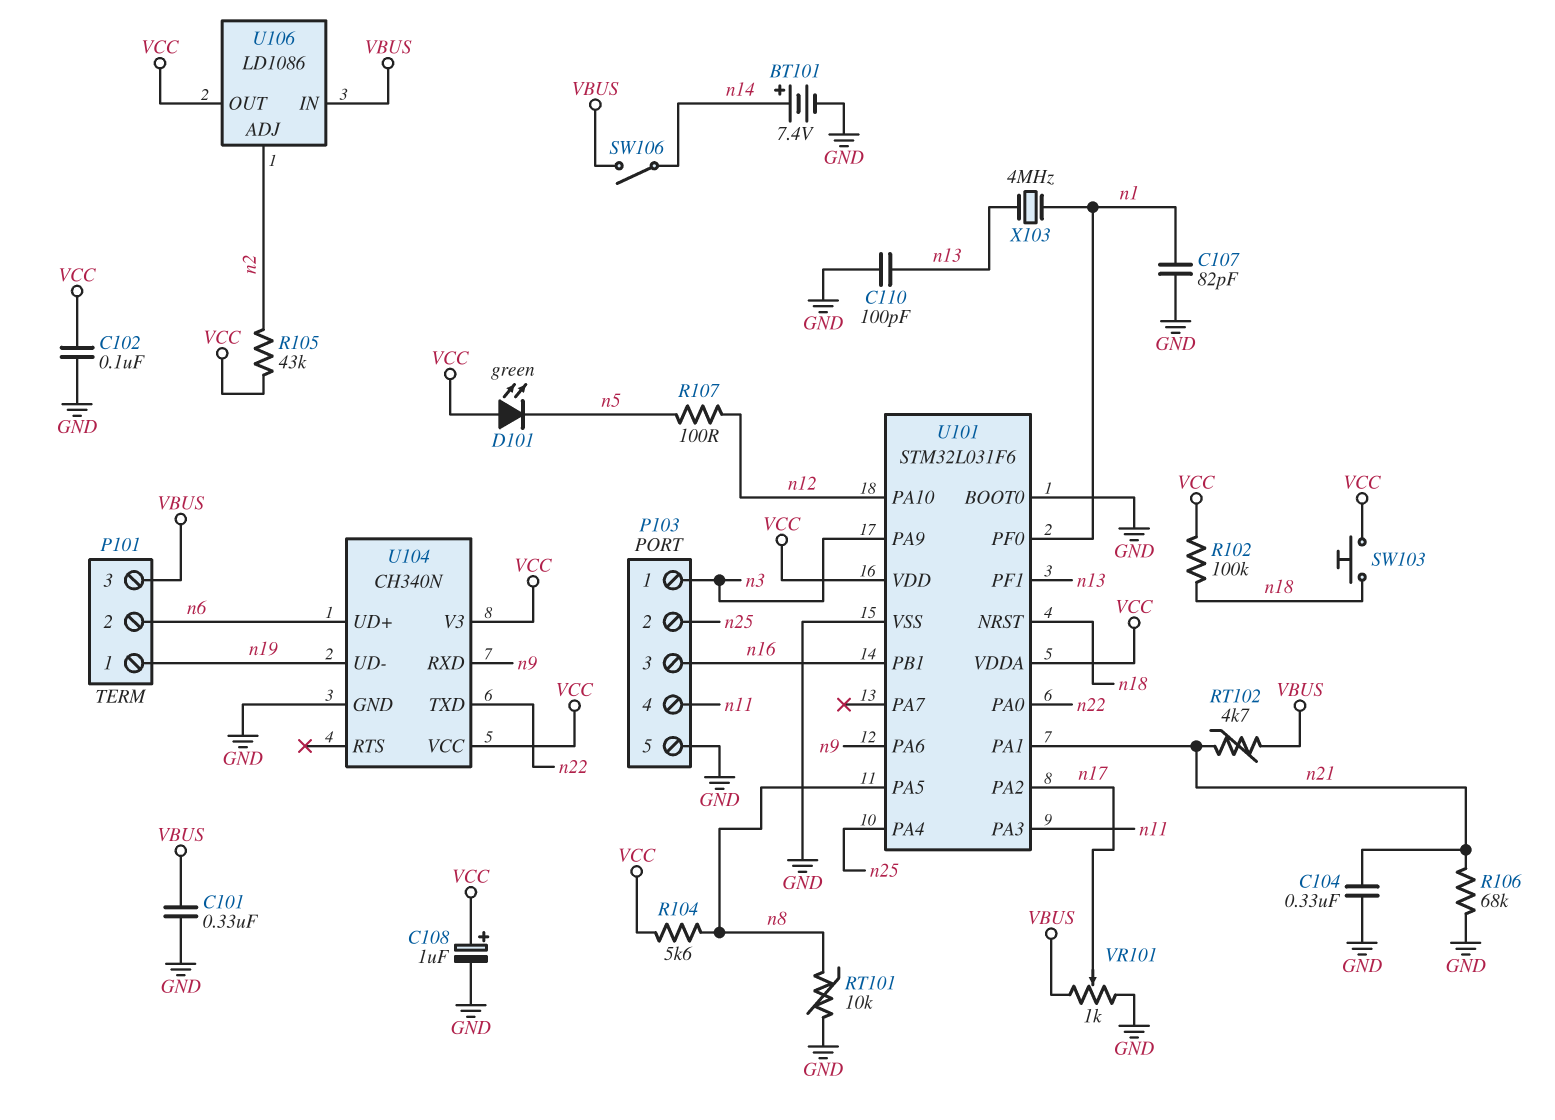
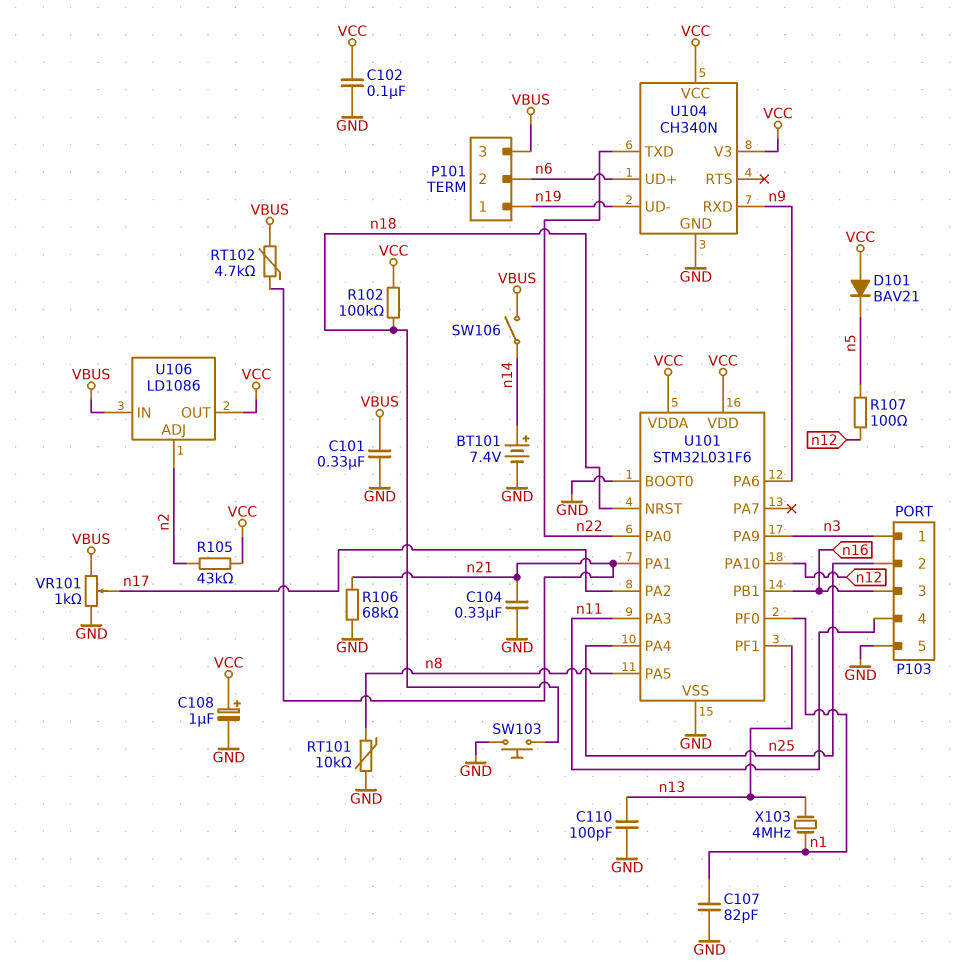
D101: LED green (A VCC, K n5) -> diode BAV21 (A VCC, K n5)
R104: 5.6k (VCC, n8) -> none
SW103: button (VCC, n18) -> button (GND, n18)

